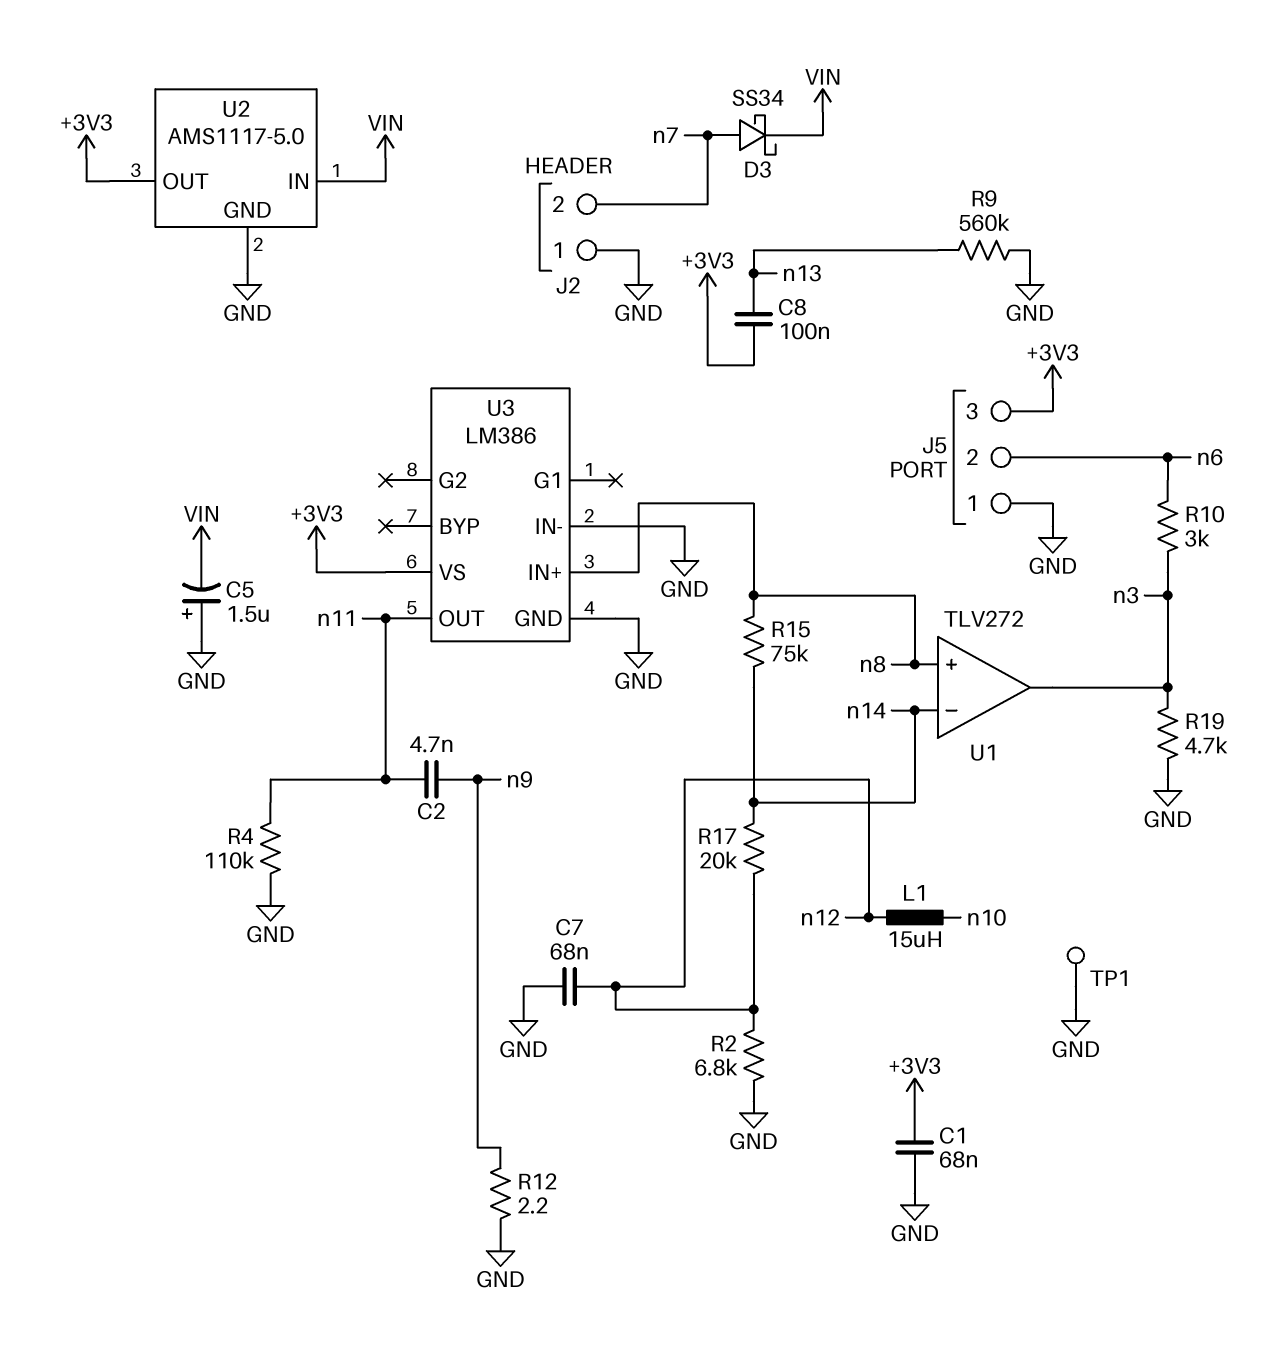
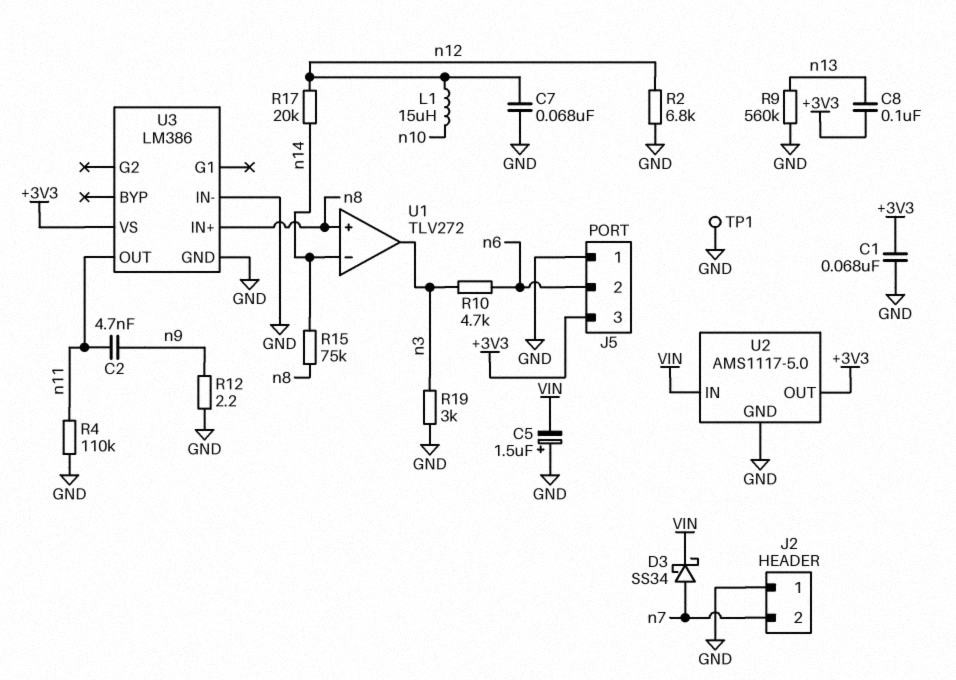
R10: 3k (n3, n6) -> 4.7k (n3, n6)
R19: 4.7k (GND, n3) -> 3k (GND, n3)

